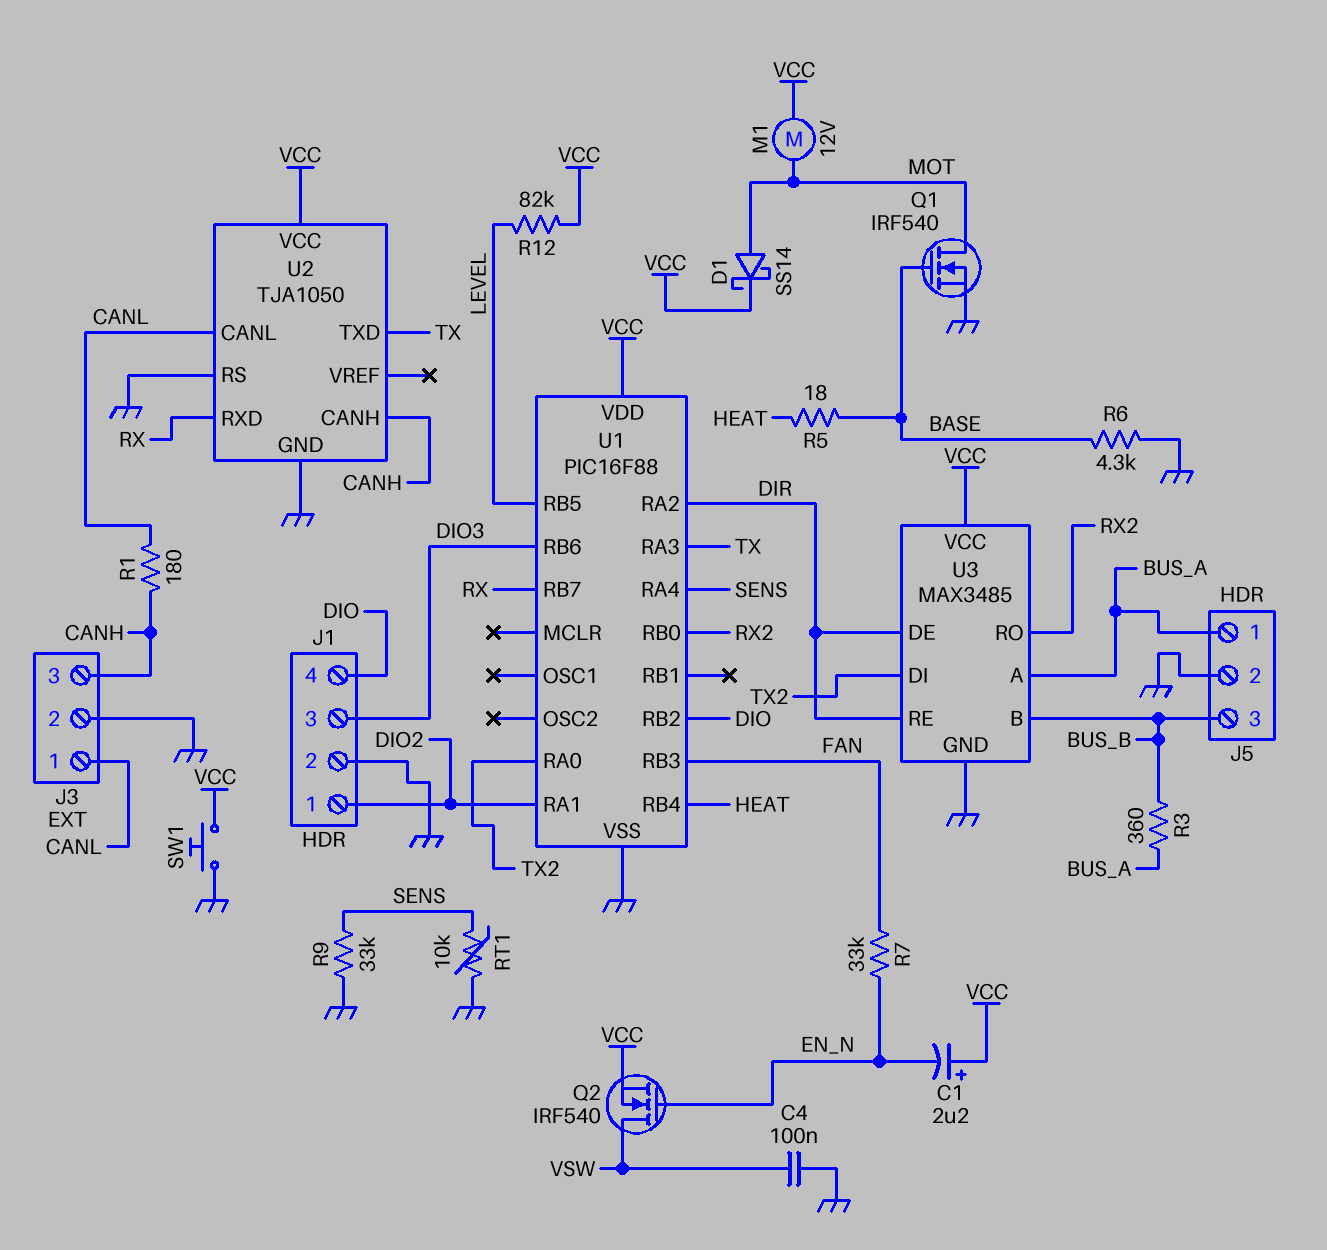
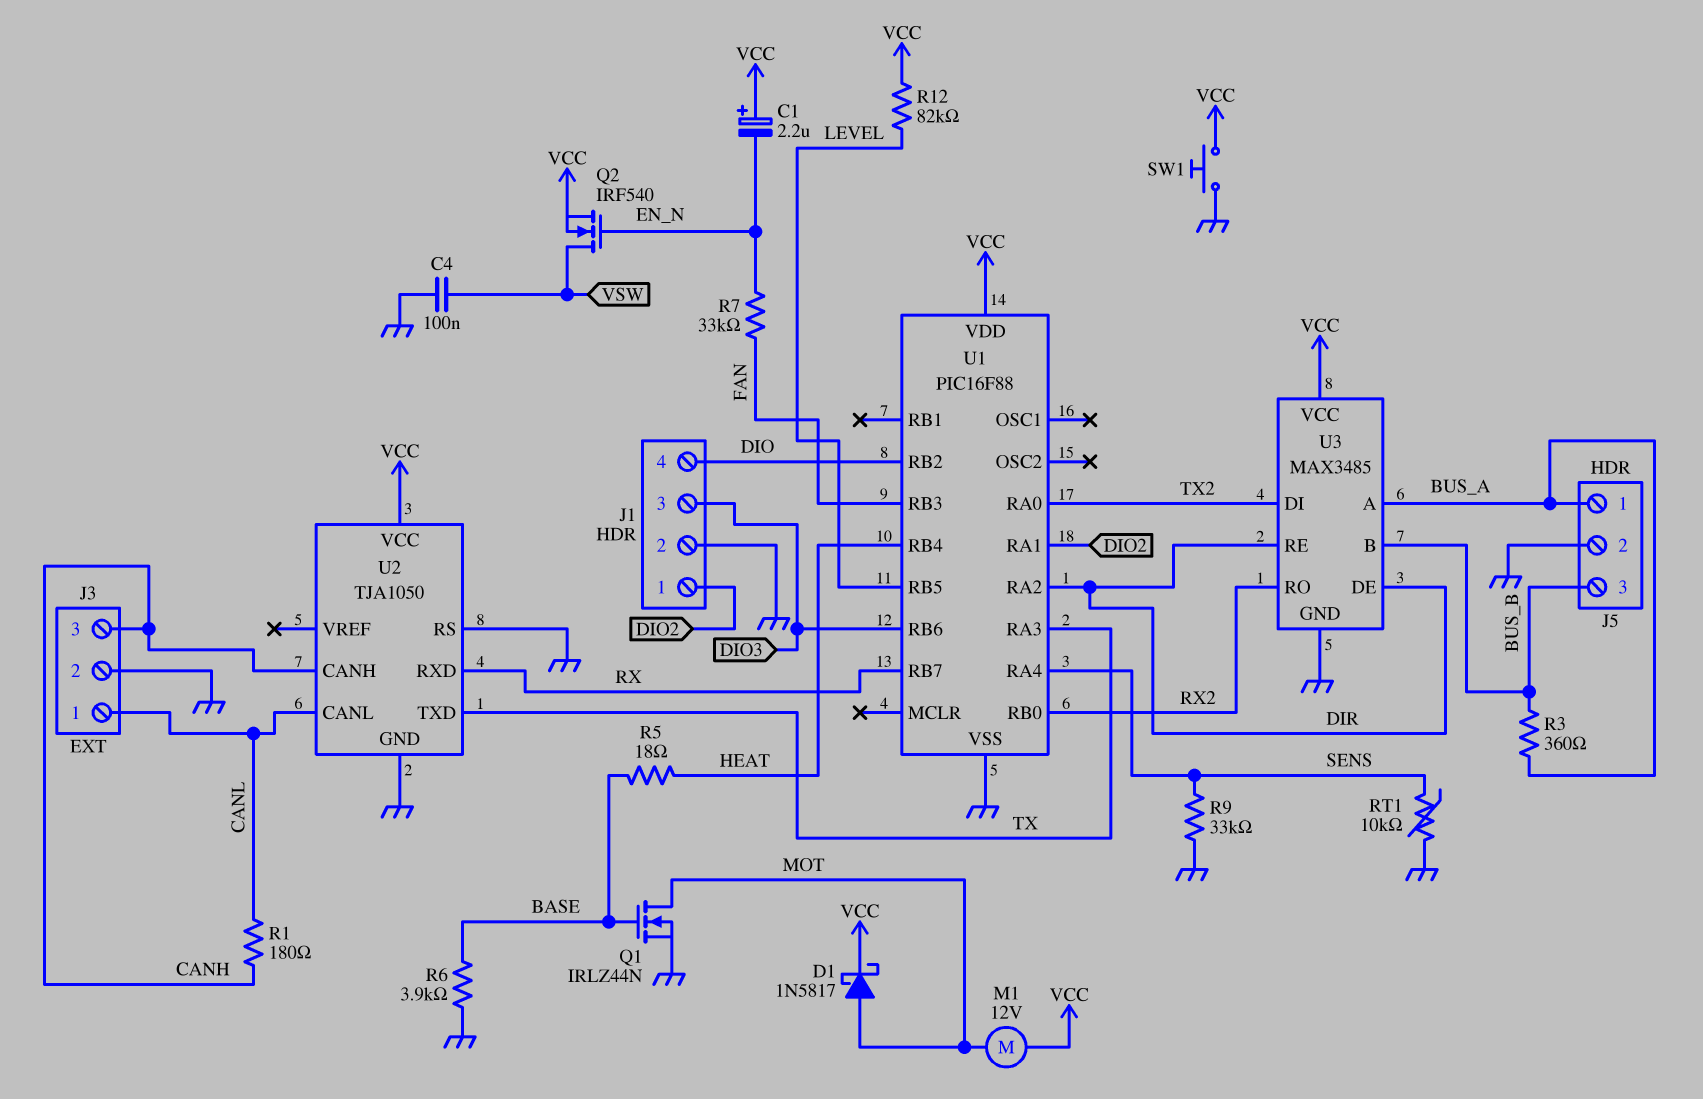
D1: schottky SS14 (A MOT, K VCC) -> schottky 1N5817 (A MOT, K VCC)
Q1: NMOS IRF540 (G BASE, D MOT, S GND) -> NMOS IRLZ44N (G BASE, D MOT, S GND)
R6: 4.3k (BASE, GND) -> 3.9k (BASE, GND)

